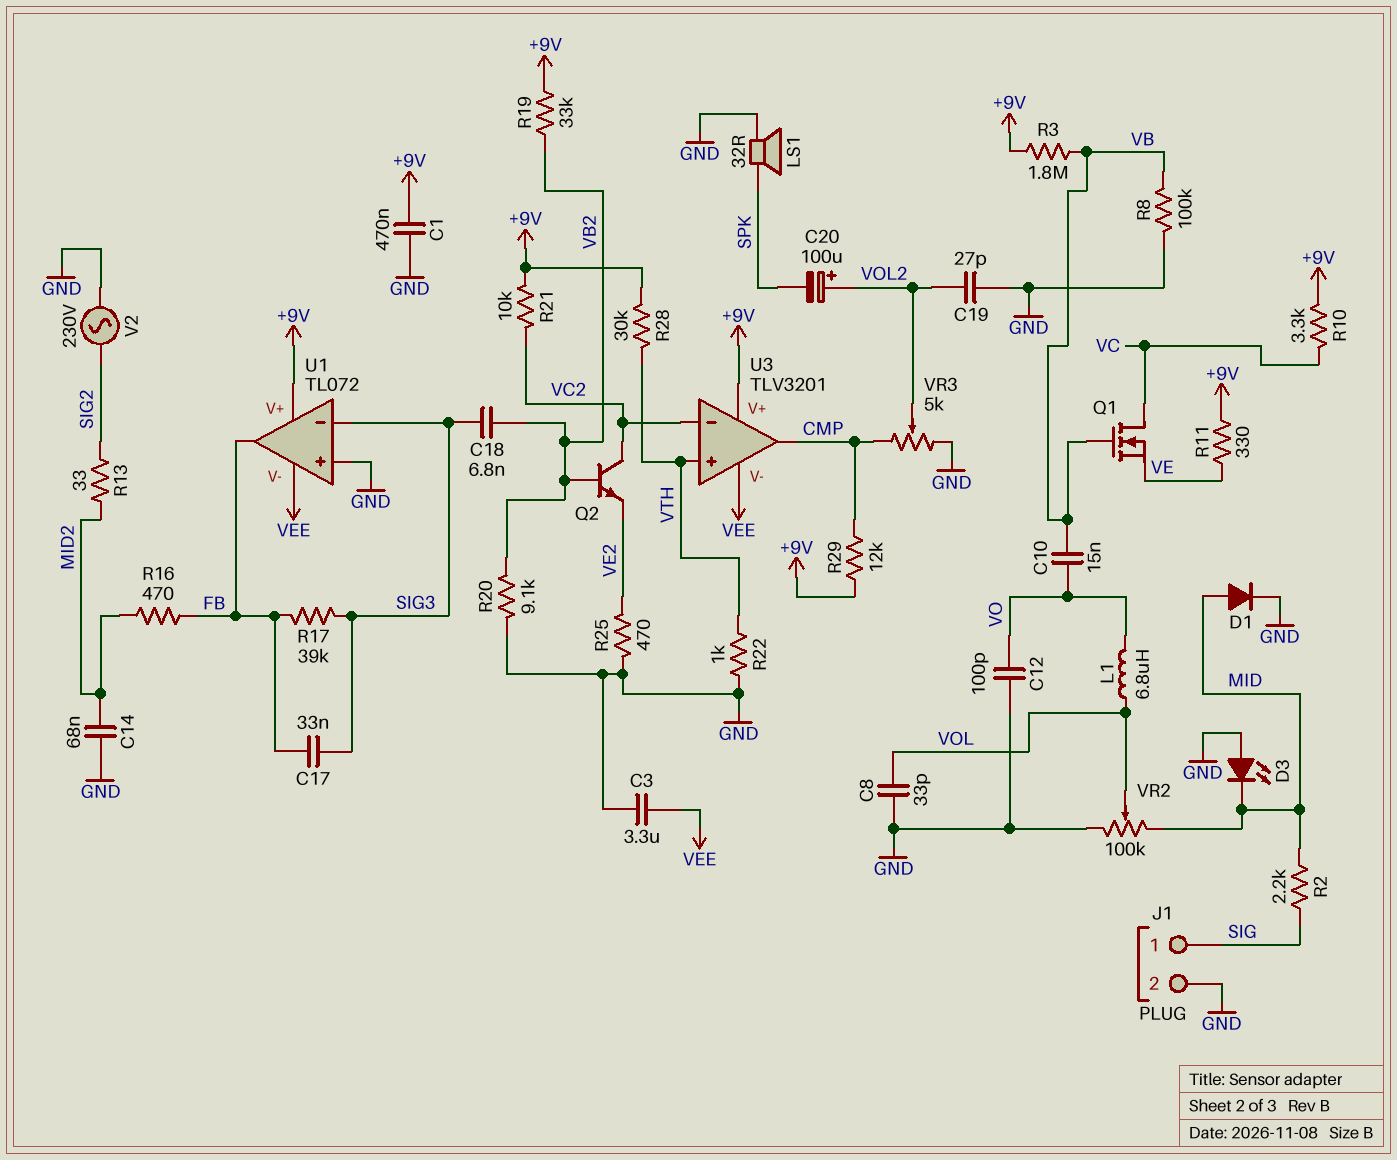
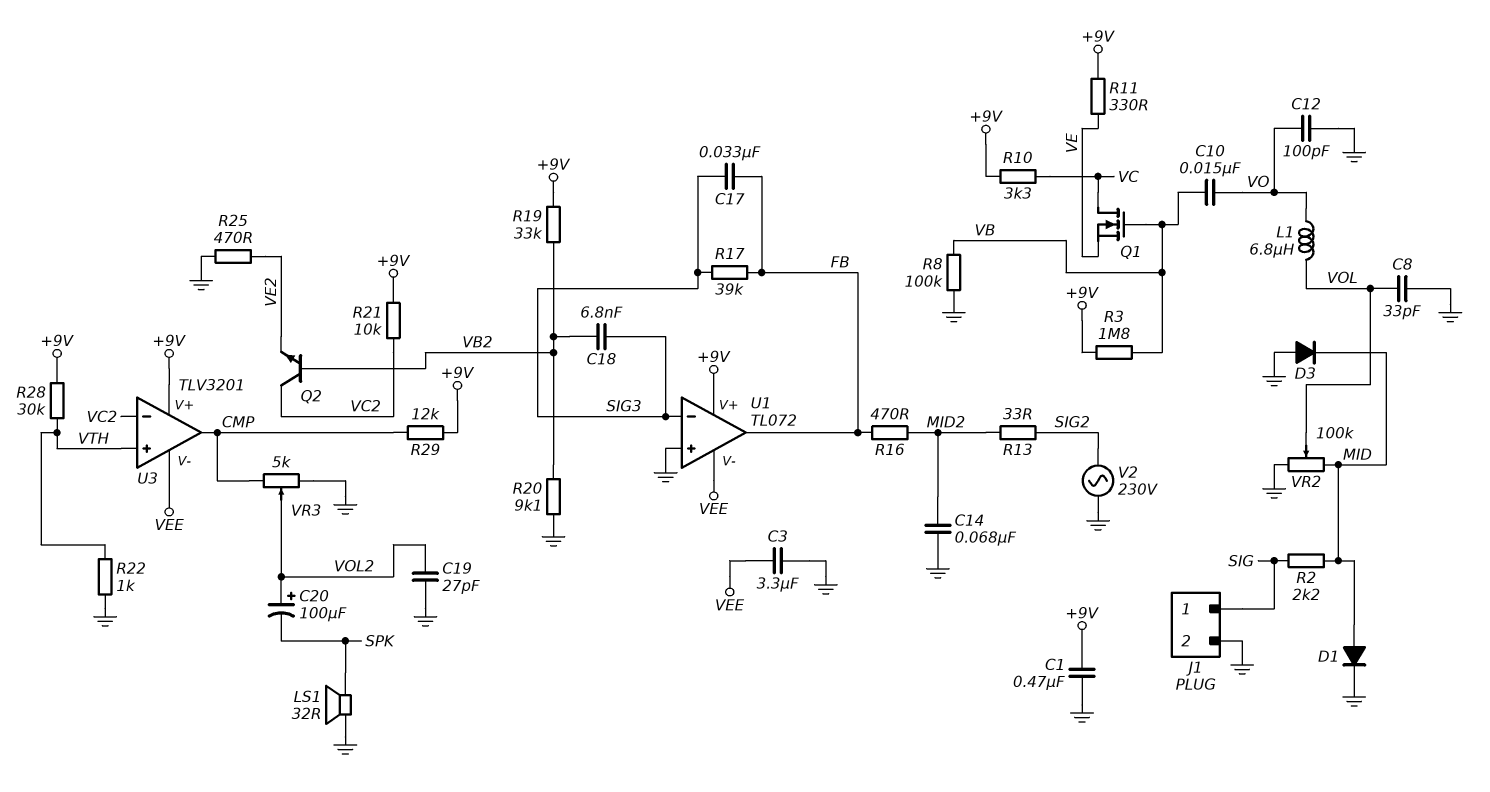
D3: LED (A GND, K MID) -> diode (A GND, K MID)

